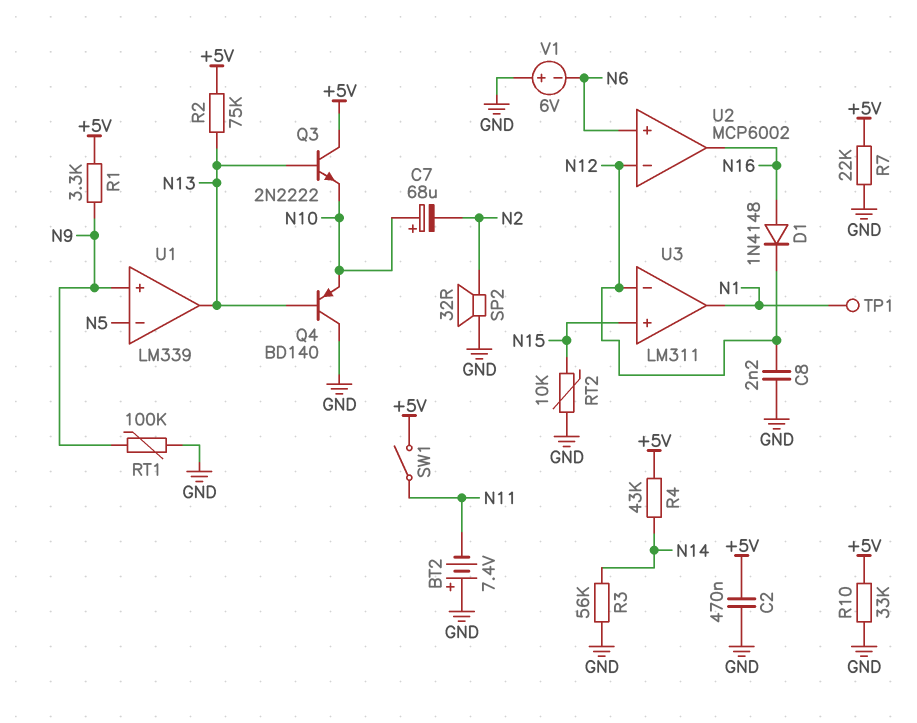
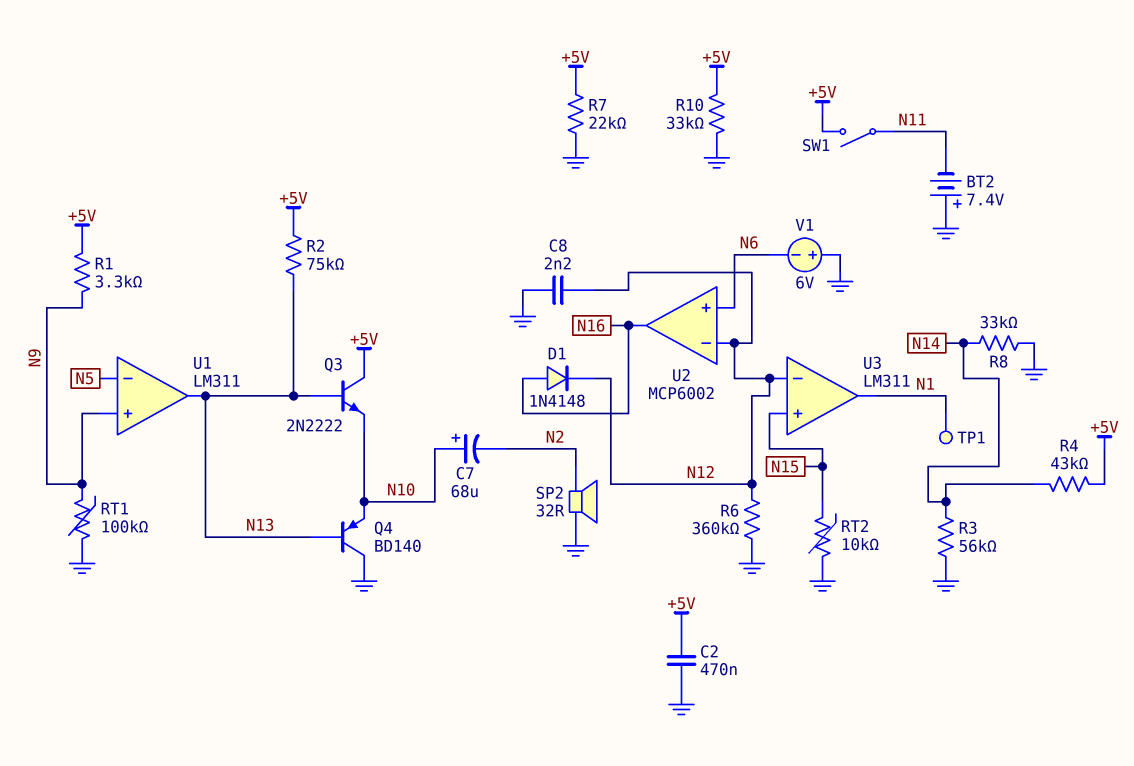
R6: none -> 360k (GND, N12)
R8: none -> 33k (GND, N14)
U1: LM339 -> LM311

